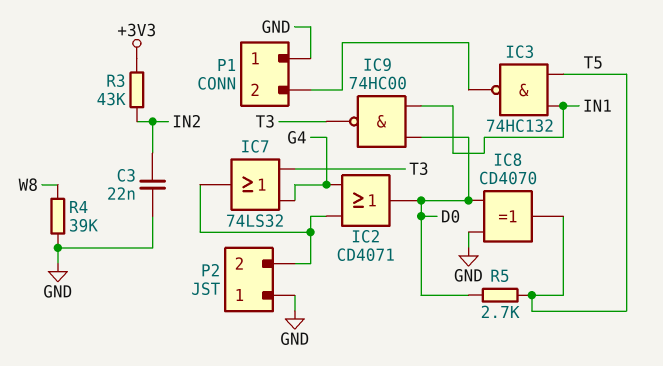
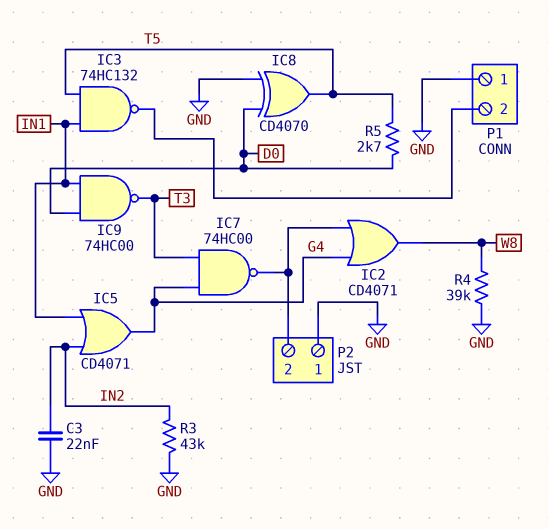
IC2: OR CD4071 (in G4, in P2/2, out D0) -> OR CD4071 (in G4, in P2/2, out W8)
IC5: none -> OR CD4071 (in IN1, in IN2, out G4)
IC7: OR 74LS32 (in G4, in T3, out P2/2) -> NAND 74HC00 (in G4, in T3, out P2/2)
R3: 43k (+3V3, IN2) -> 43k (GND, IN2)

